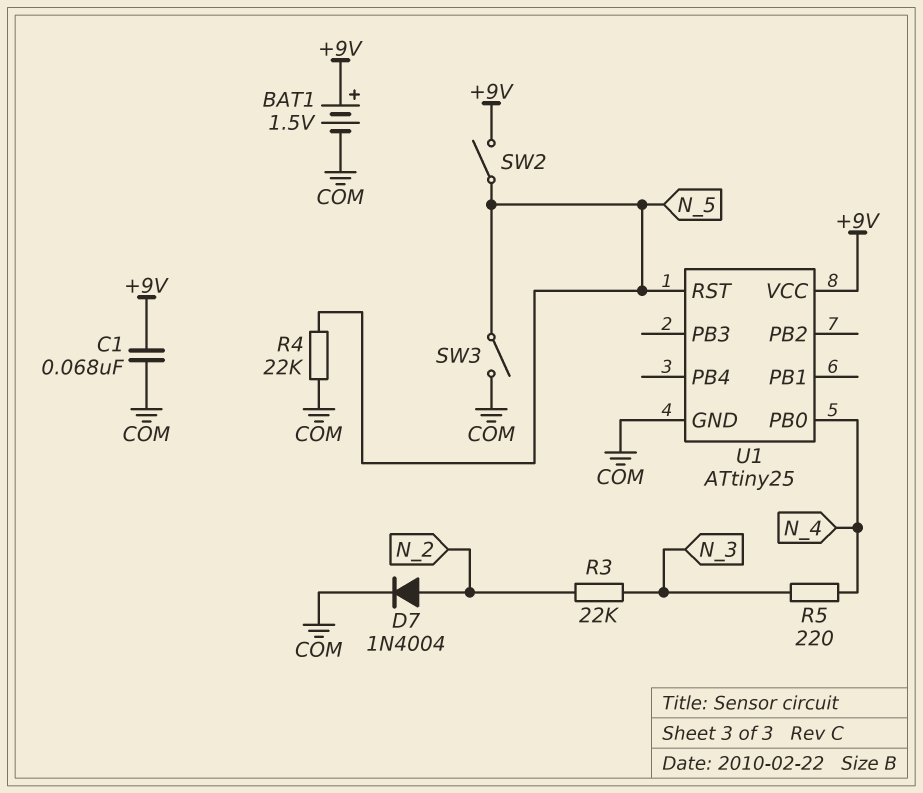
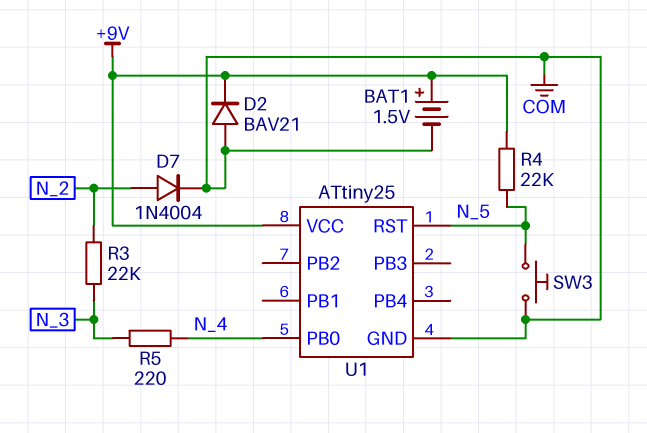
C1: 68nF (+9V, COM) -> none
D2: none -> diode BAV21 (A COM, K +9V)
R4: 22k (COM, N_5) -> 22k (+9V, N_5)
SW2: switch (+9V, N_5) -> none
SW3: switch (COM, N_5) -> button (COM, N_5)

